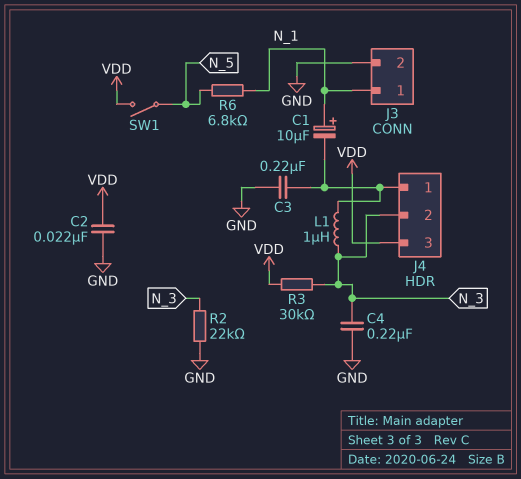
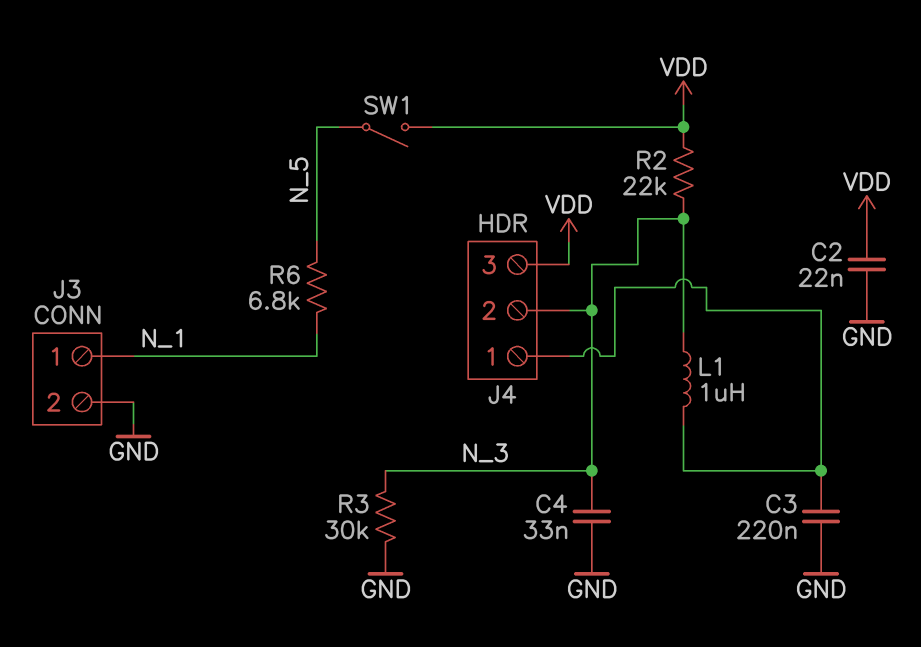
C1: 10uF (plus N_1, minus J4/1) -> none
C4: 220nF (GND, N_3) -> 33nF (GND, N_3)
R2: 22k (GND, N_3) -> 22k (N_3, VDD)
R3: 30k (N_3, VDD) -> 30k (GND, N_3)

